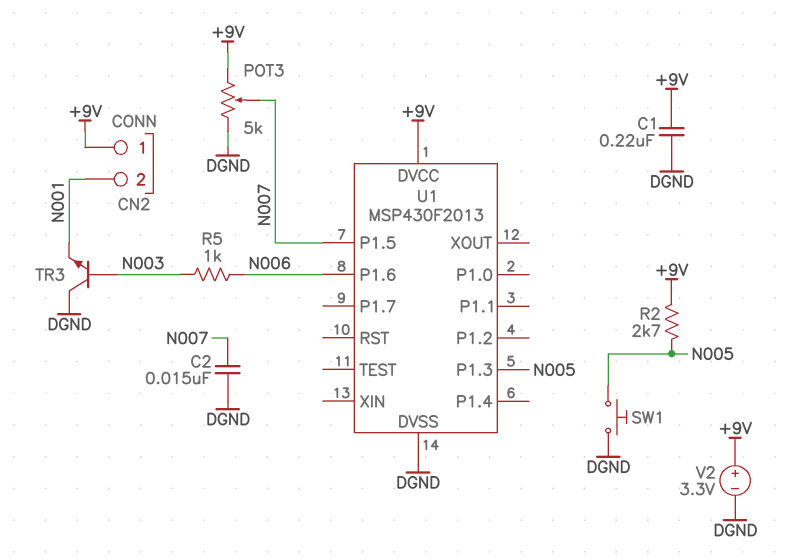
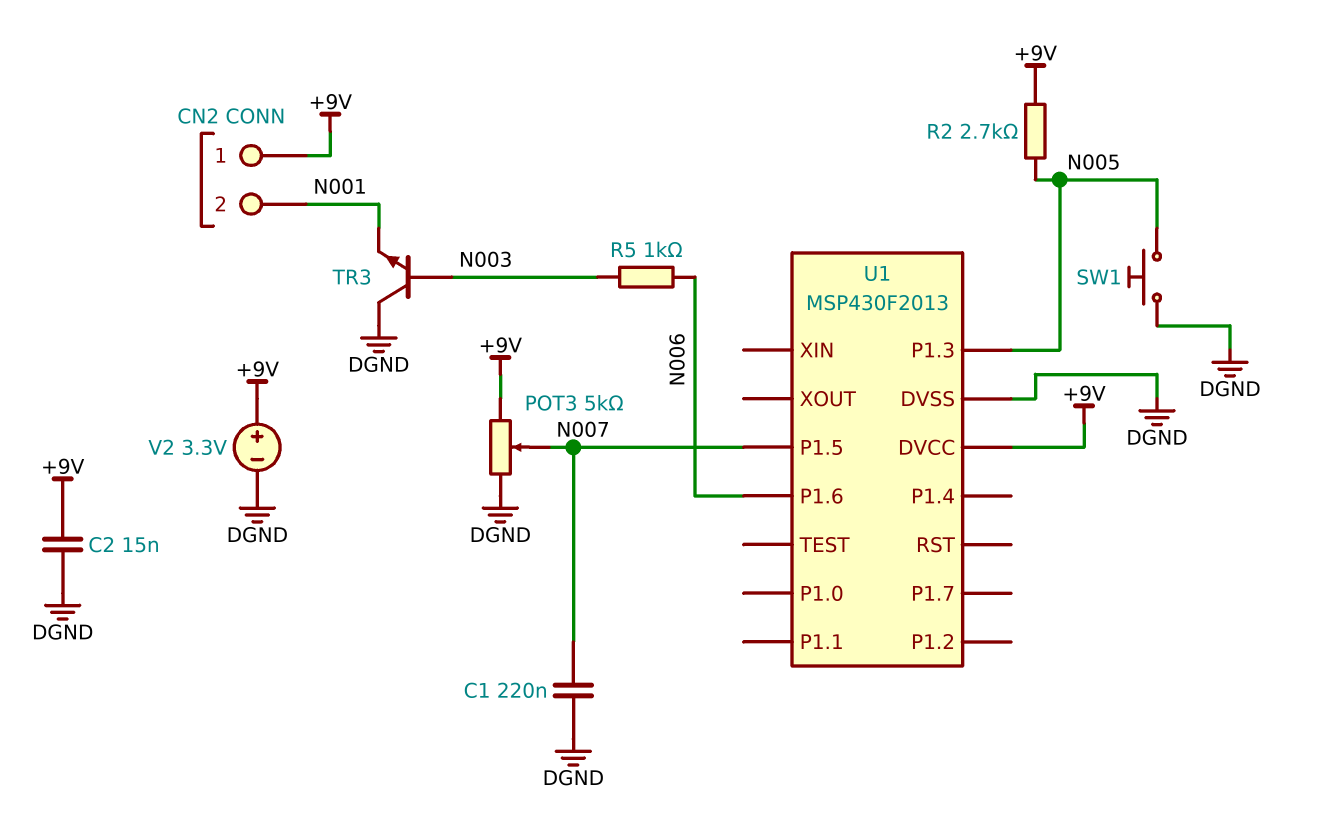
C1: 220nF (+9V, DGND) -> 220nF (DGND, N007)
C2: 15nF (DGND, N007) -> 15nF (+9V, DGND)

